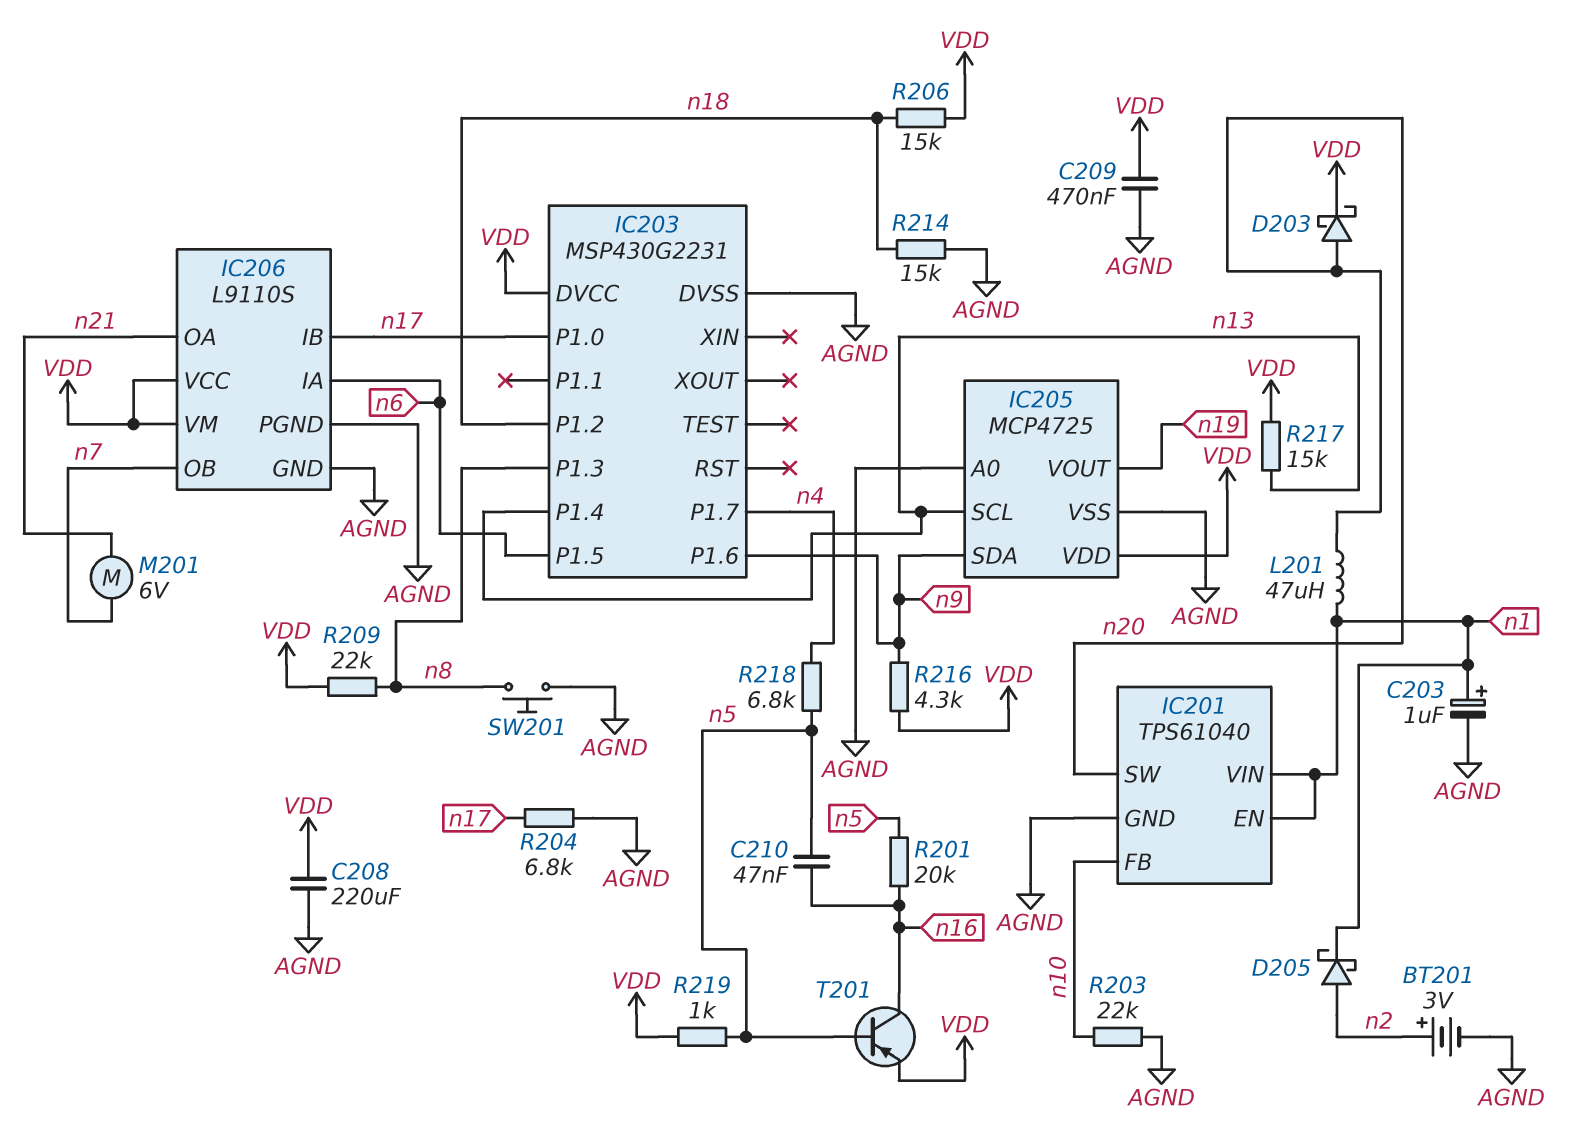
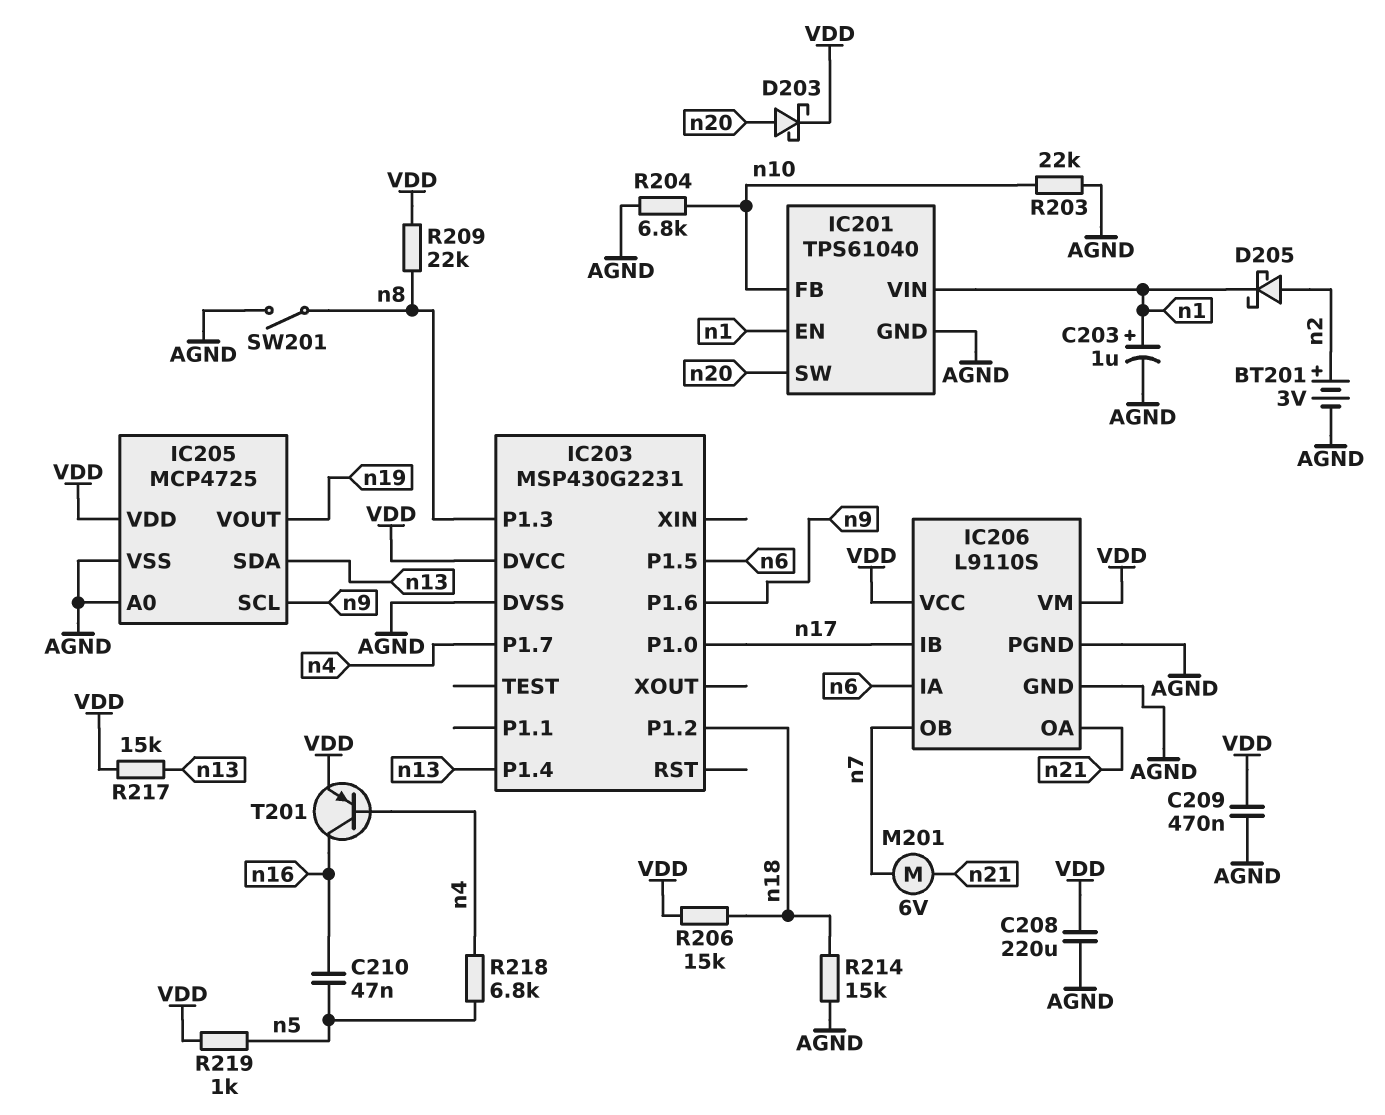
IC205 pin SCL: n13 -> n9
IC205 pin SDA: n9 -> n13
L201: 47uH (n1, n20) -> none
R201: 20k (n5, n16) -> none
R204: 6.8k (AGND, n17) -> 6.8k (AGND, n10)
R216: 4.3k (VDD, n9) -> none
SW201: button (AGND, n8) -> switch (AGND, n8)
T201: PNP (B n5, C n16, E VDD) -> PNP (B n4, C n16, E VDD)

